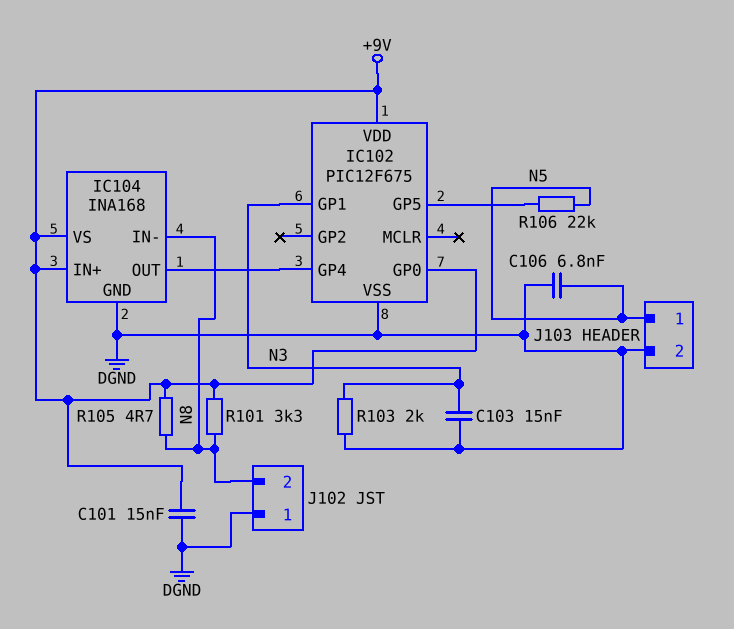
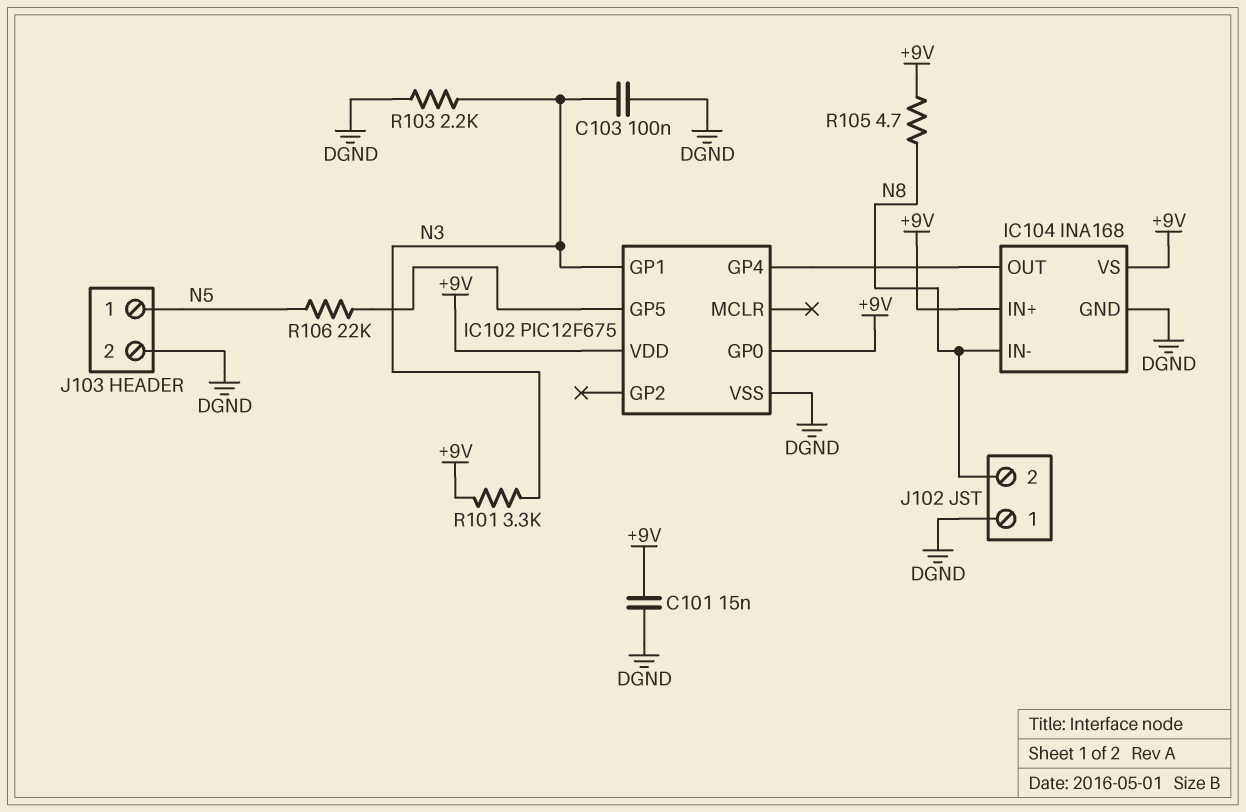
C103: 15nF (DGND, N3) -> 100nF (DGND, N3)
C106: 6.8nF (DGND, N5) -> none
R101: 3.3k (+9V, N8) -> 3.3k (+9V, N3)
R103: 2k (DGND, N3) -> 2.2k (DGND, N3)

